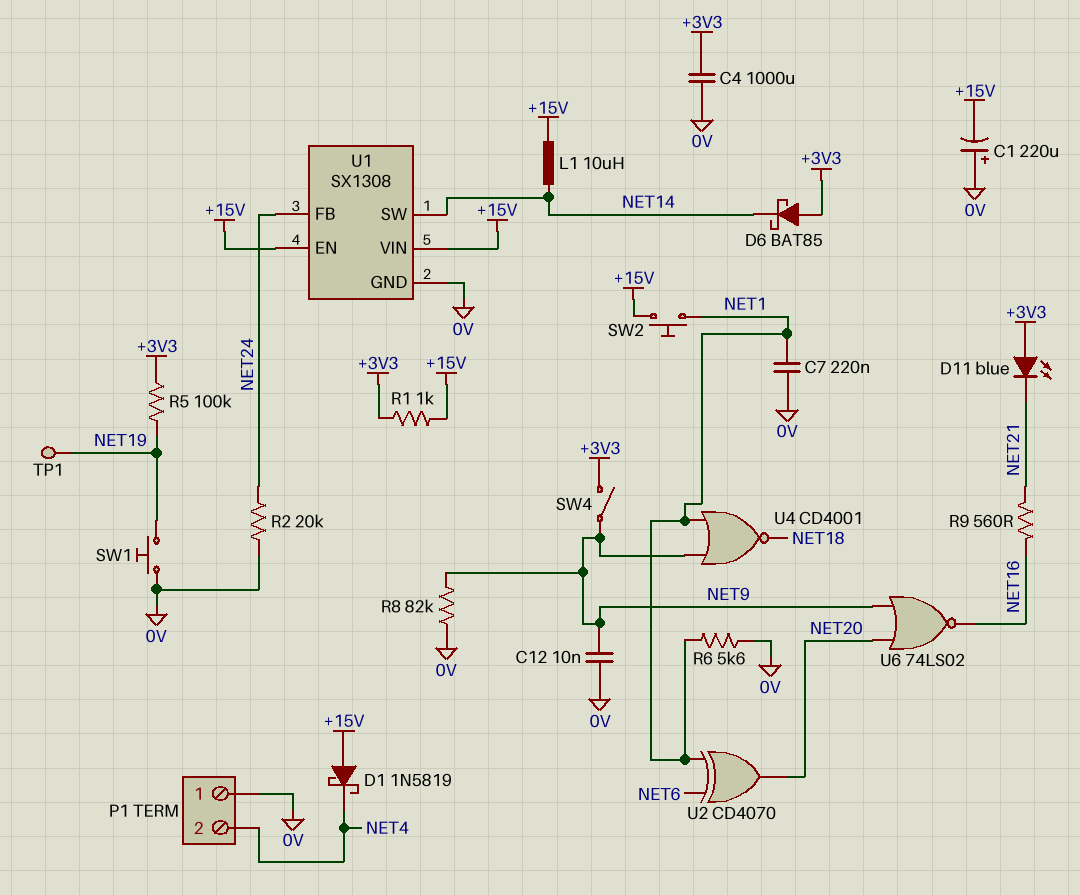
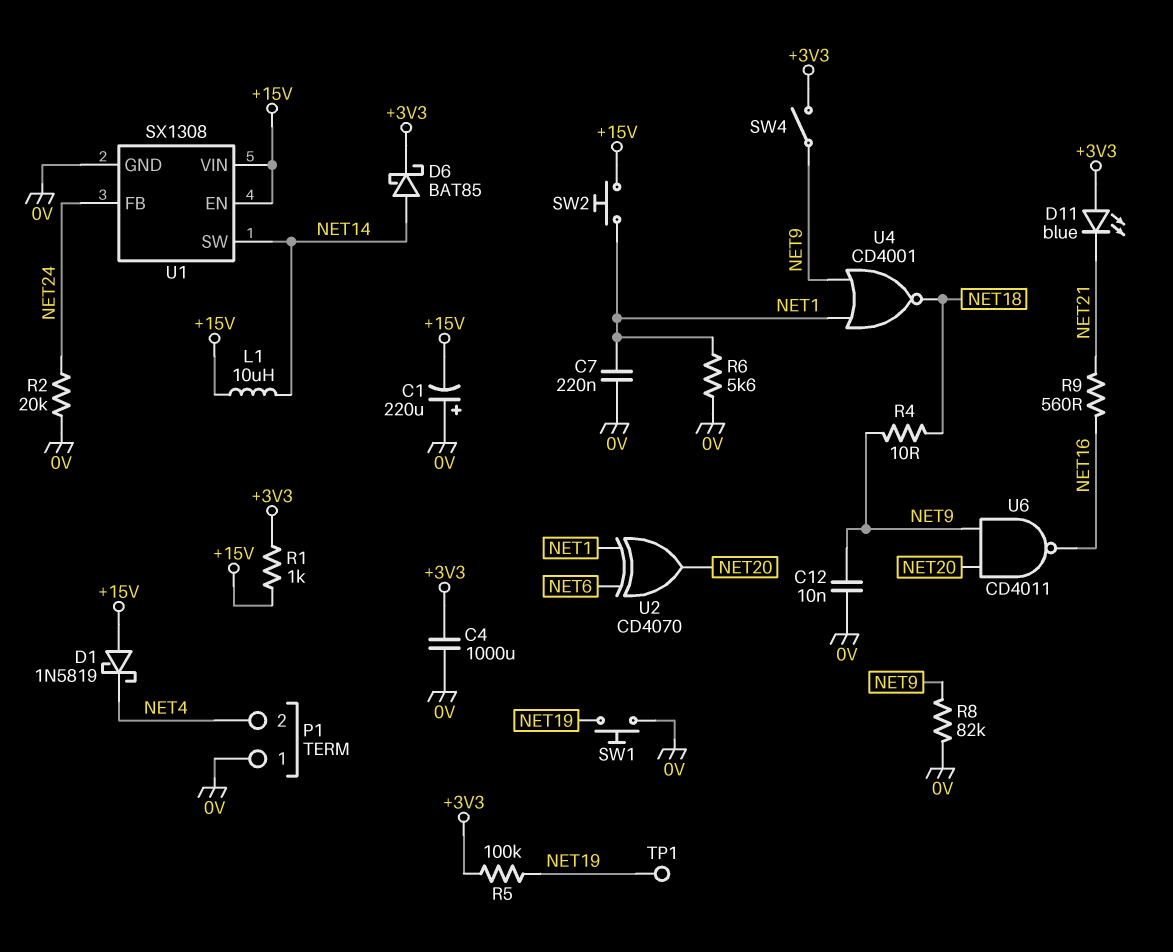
D6: schottky BAT85 (A +3V3, K NET14) -> schottky BAT85 (A NET14, K +3V3)
R4: none -> 10 (NET9, NET18)
U6: NOR 74LS02 (in NET9, in NET20, out NET16) -> NAND CD4011 (in NET9, in NET20, out NET16)

